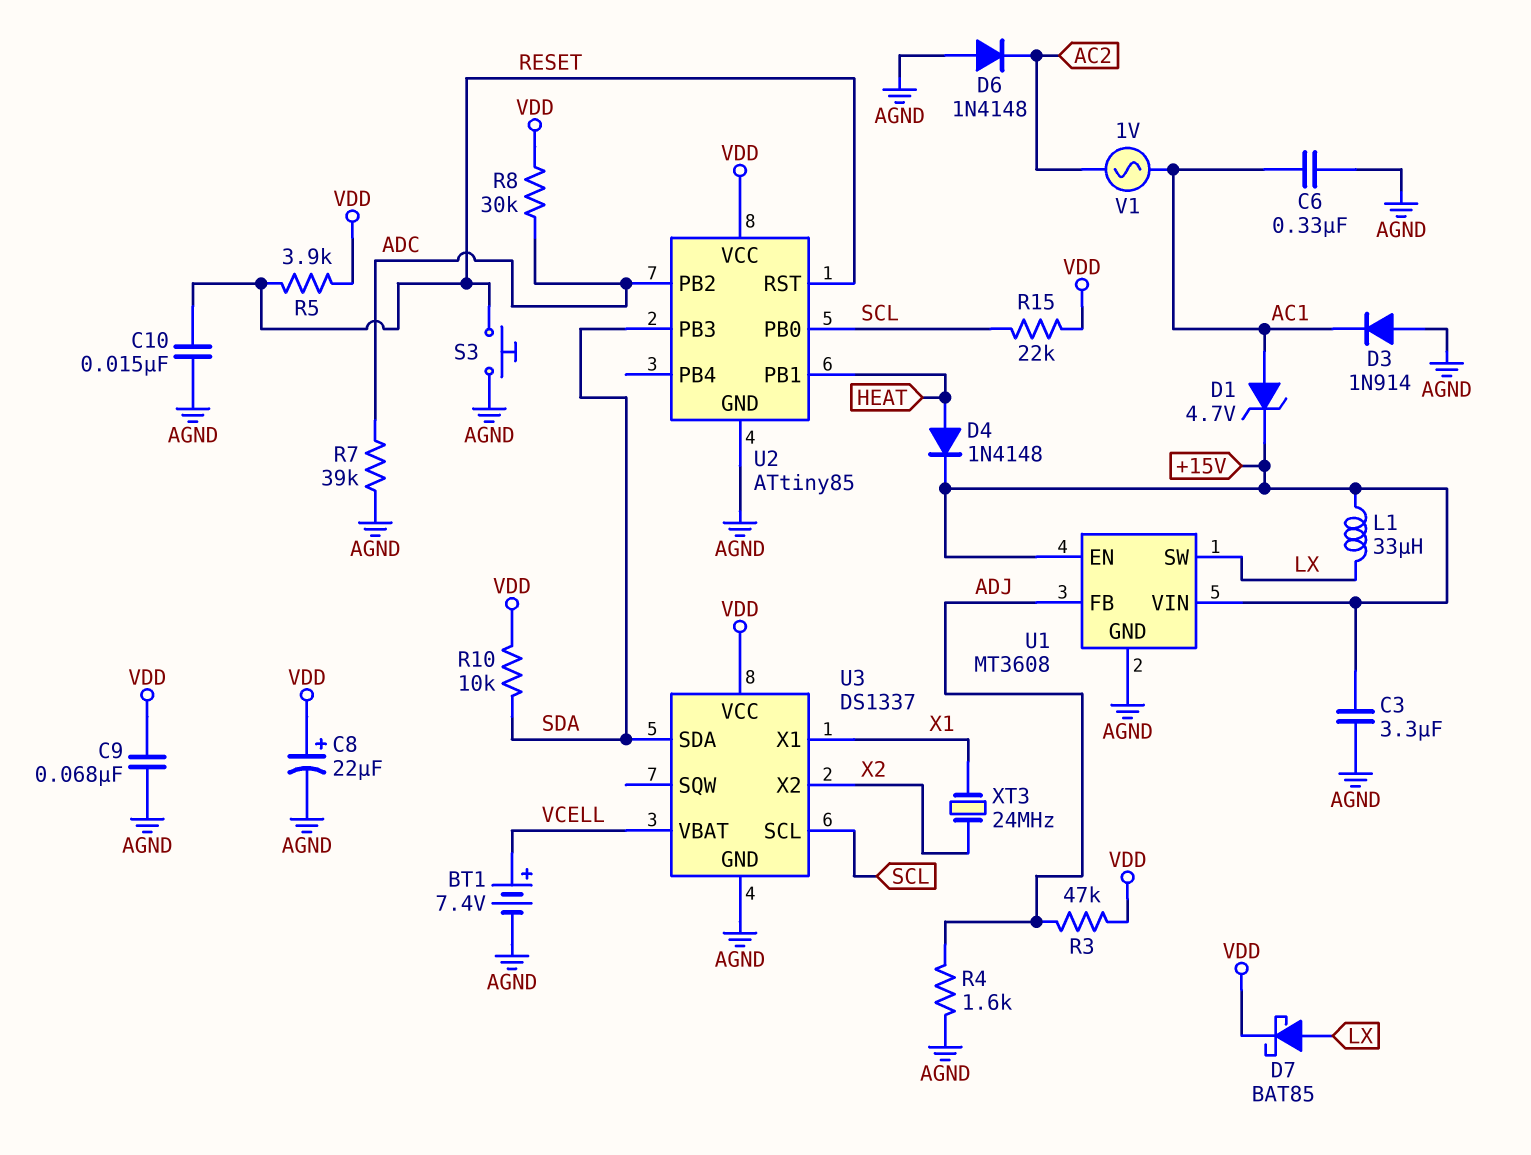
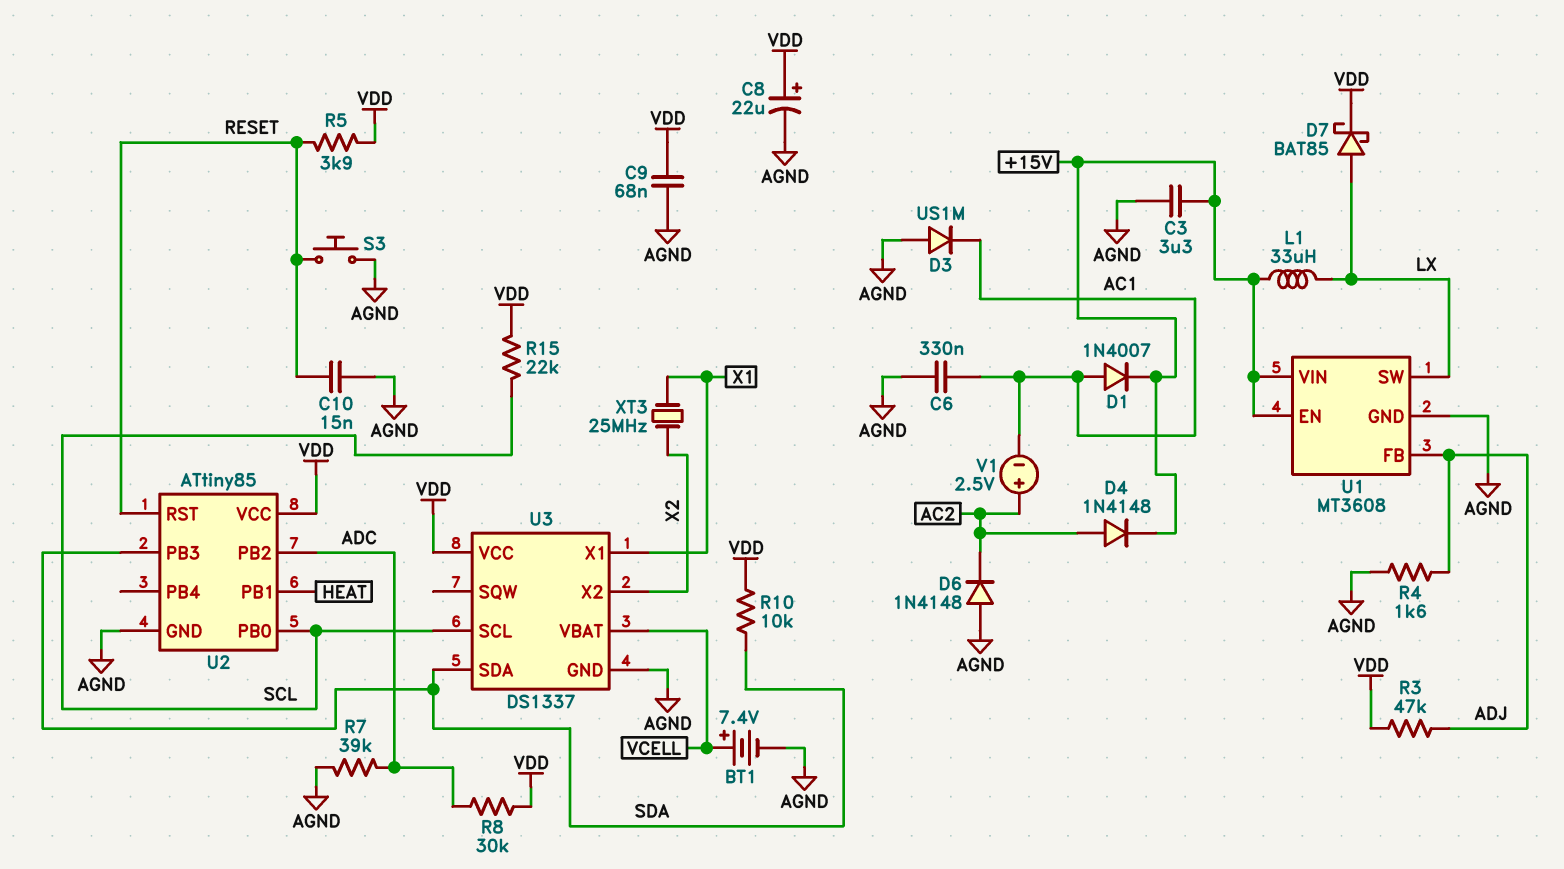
D1: zener 4.7V (A AC1, K +15V) -> diode 1N4007 (A AC1, K +15V)
D3: diode 1N914 (A AGND, K AC1) -> diode US1M (A AGND, K AC1)
D4: diode 1N4148 (A HEAT, K +15V) -> diode 1N4148 (A AC2, K +15V)
V1: AC 1V (AC1, AC2) -> 2.5V (plus AC2, minus AC1)
XT3: 24MHz (X1, X2) -> 25MHz (X1, X2)

